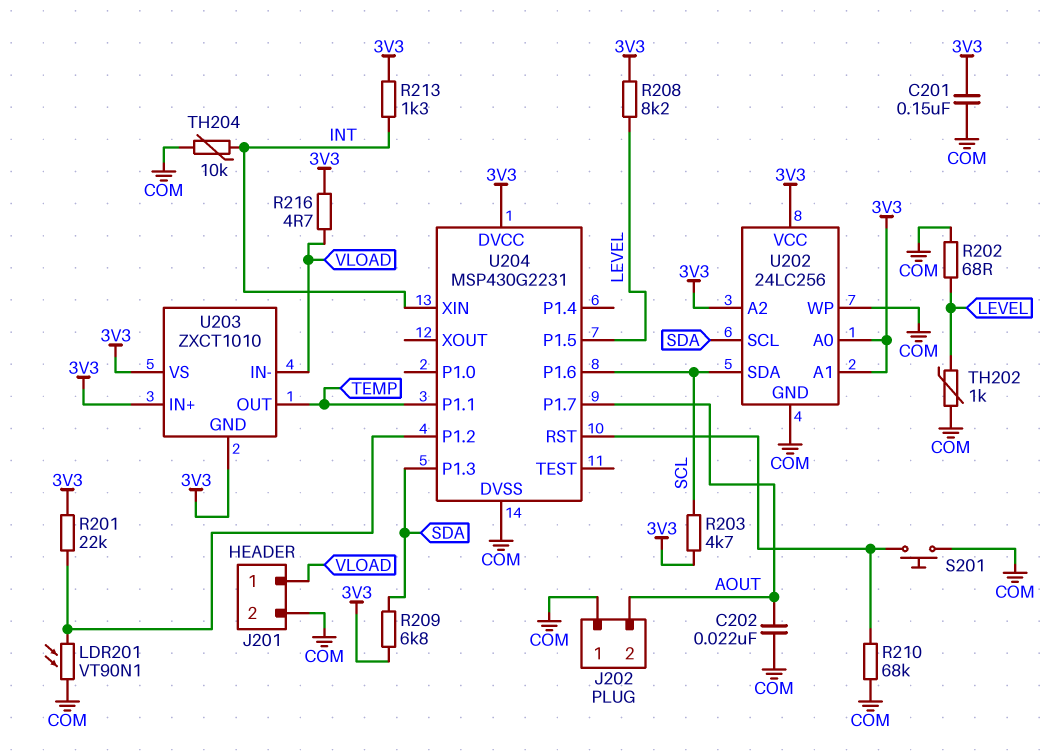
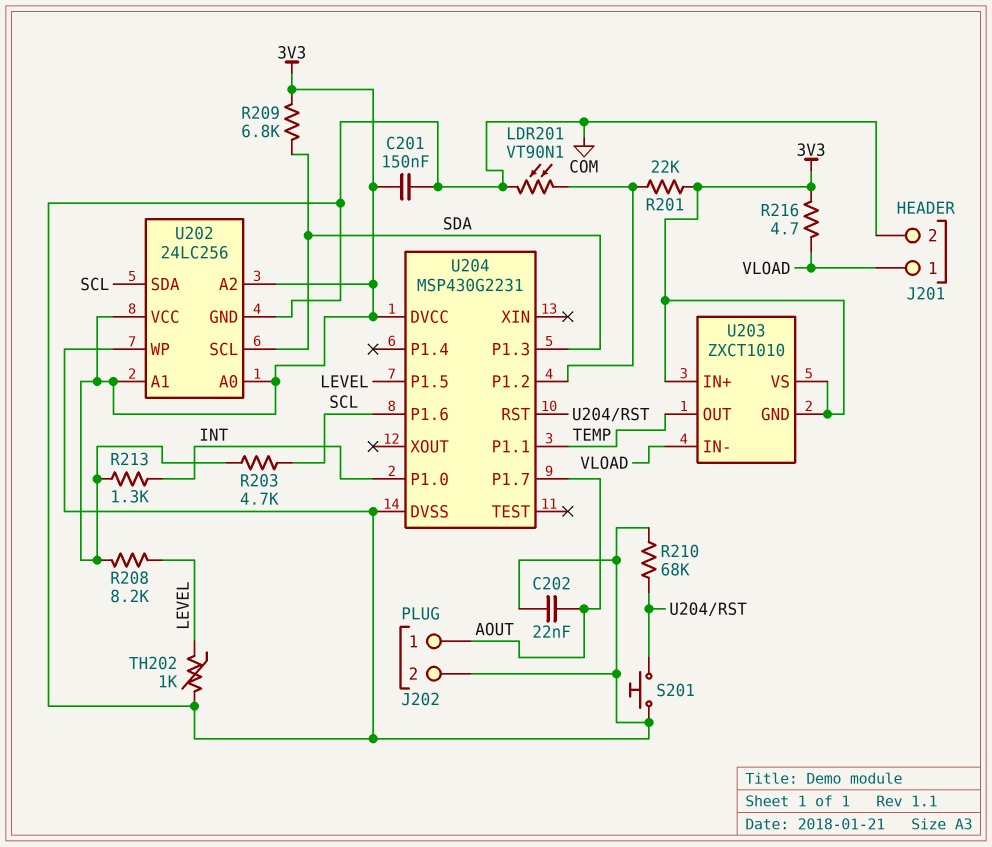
J202 pin 1: COM -> AOUT
J202 pin 2: AOUT -> COM
R202: 68 (COM, LEVEL) -> none
TH204: 10k (COM, INT) -> none
U204 pin P1.0: none -> INT
U204 pin XIN: INT -> none

